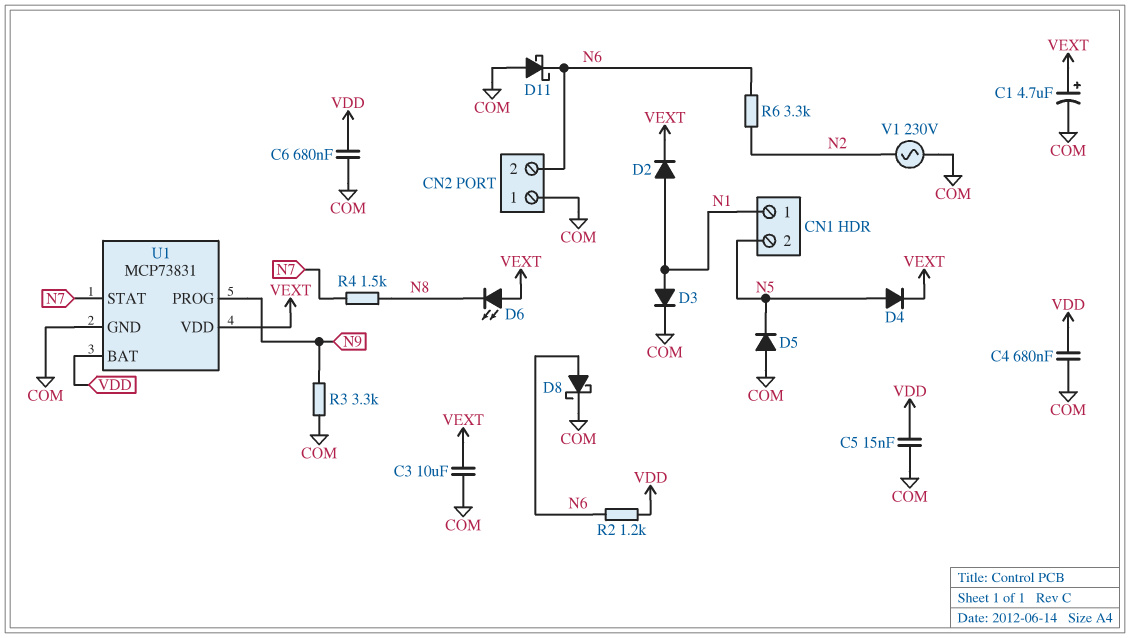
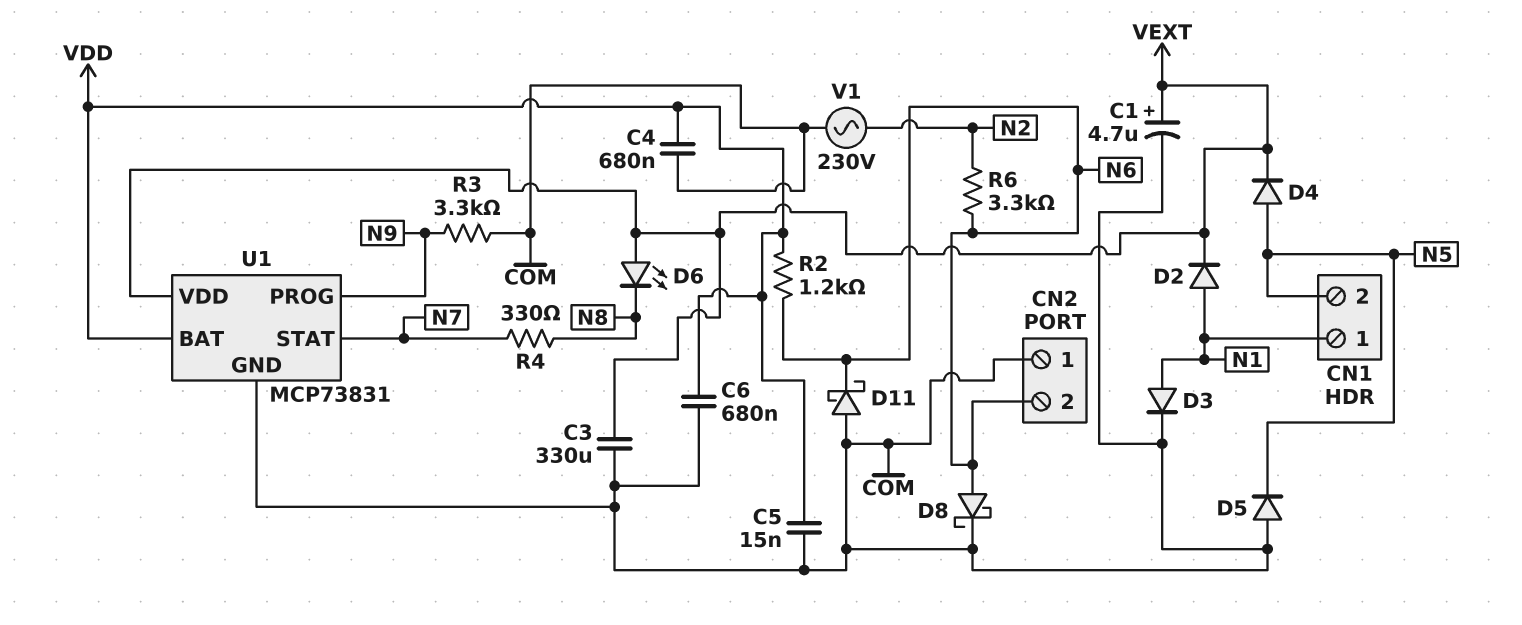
C3: 10uF (COM, VEXT) -> 330uF (COM, VEXT)
R4: 1.5k (N7, N8) -> 330 (N7, N8)

